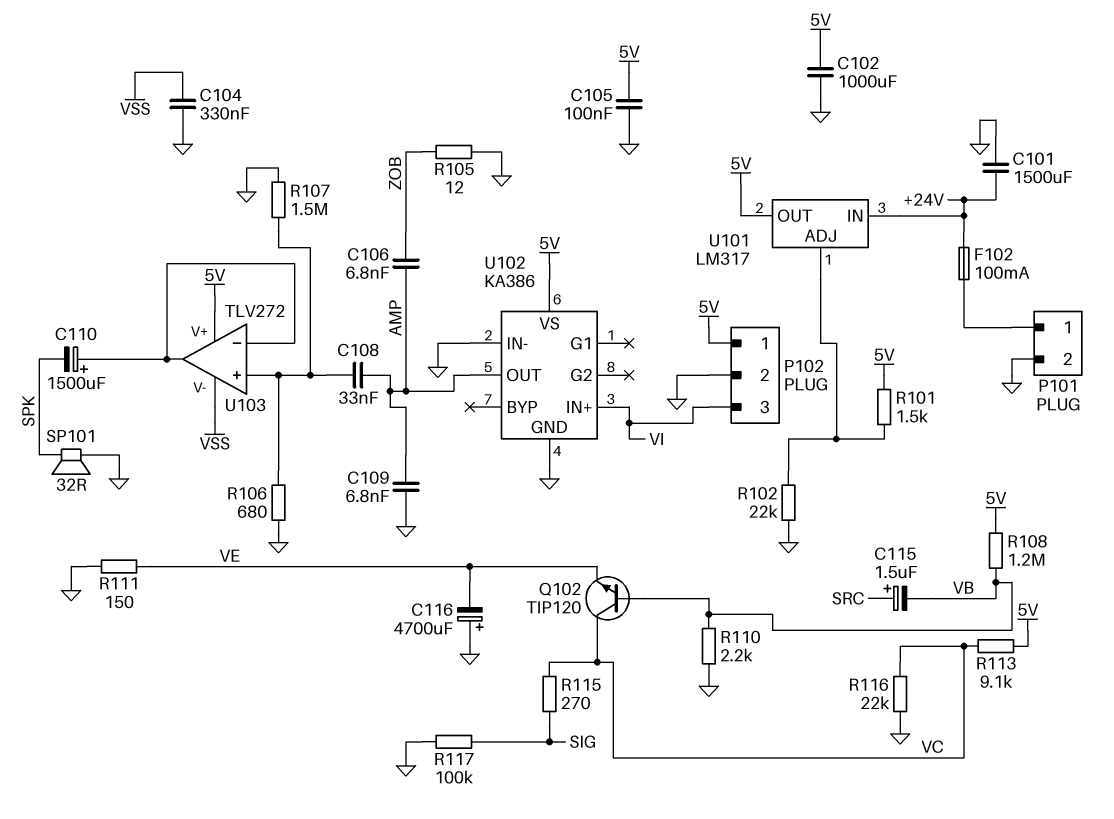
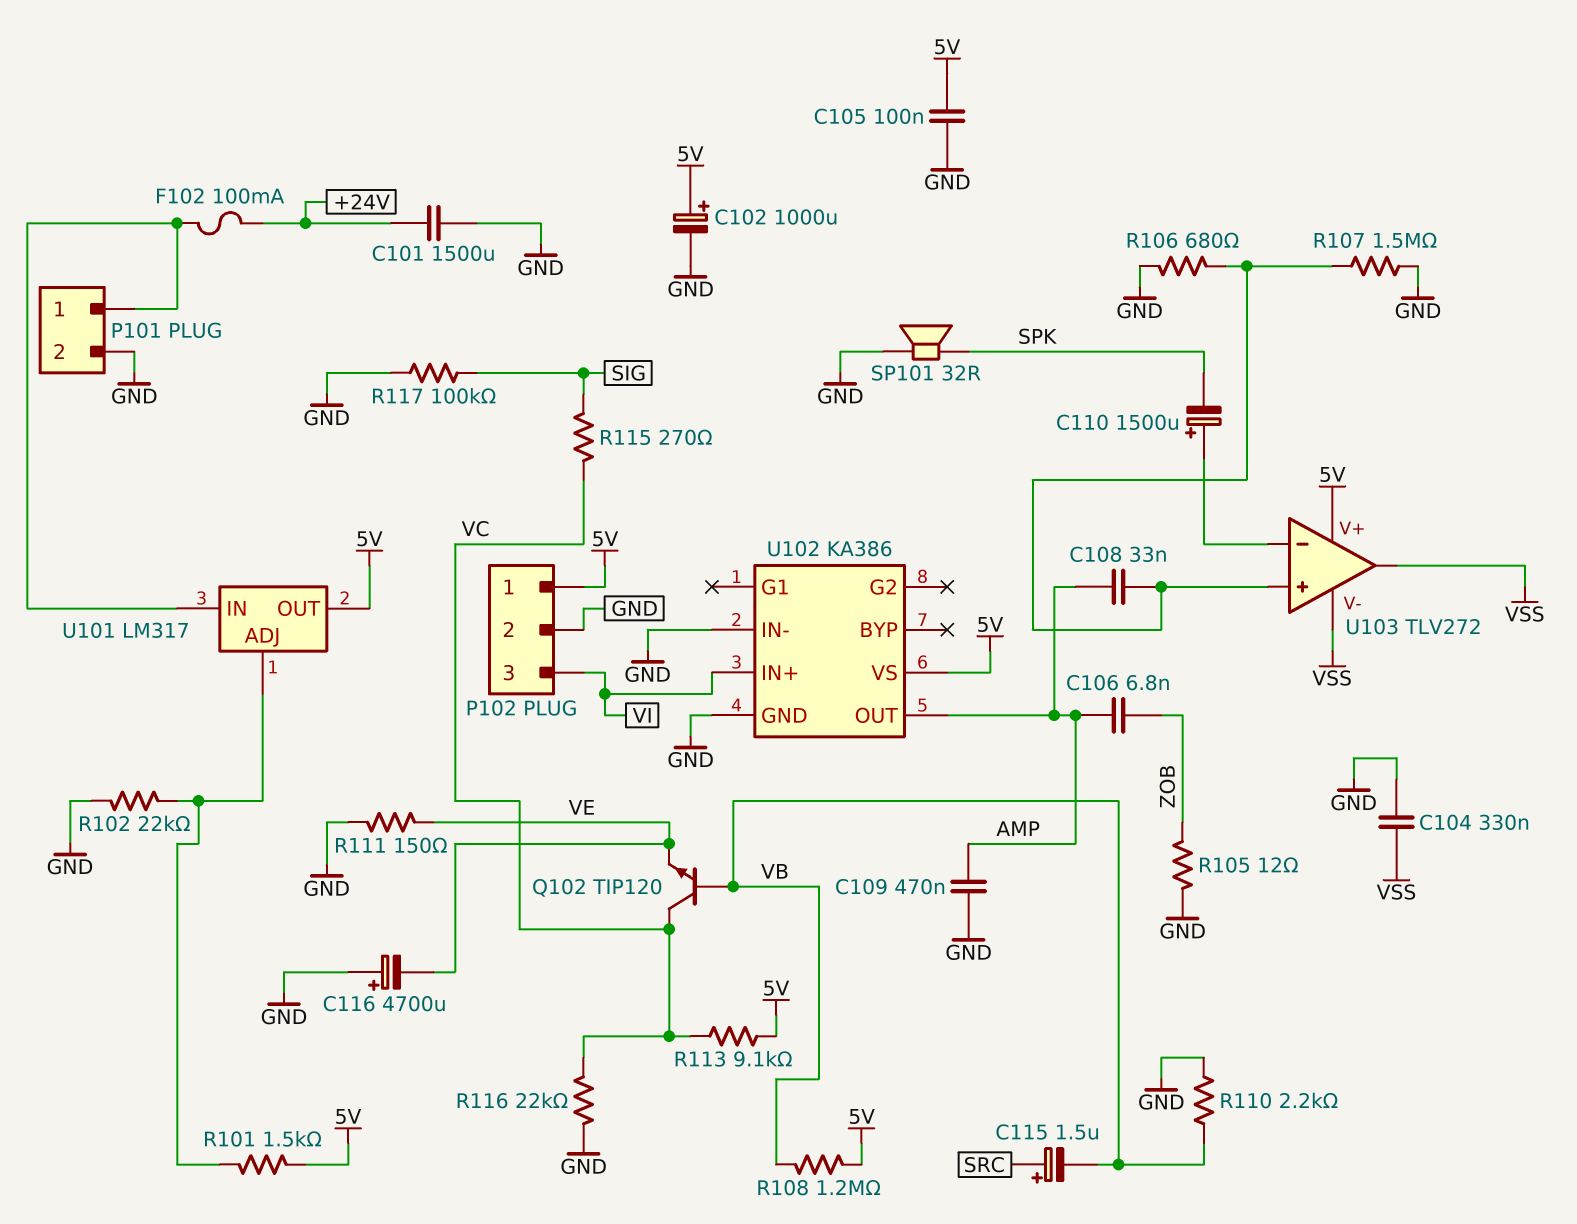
C102: 1000uF (5V, GND) -> 1000uF (plus 5V, minus GND)
C109: 6.8nF (AMP, GND) -> 470nF (AMP, GND)
U101 pin IN: +24V -> P101/1
U103 pin out: U103/in- -> VSS

